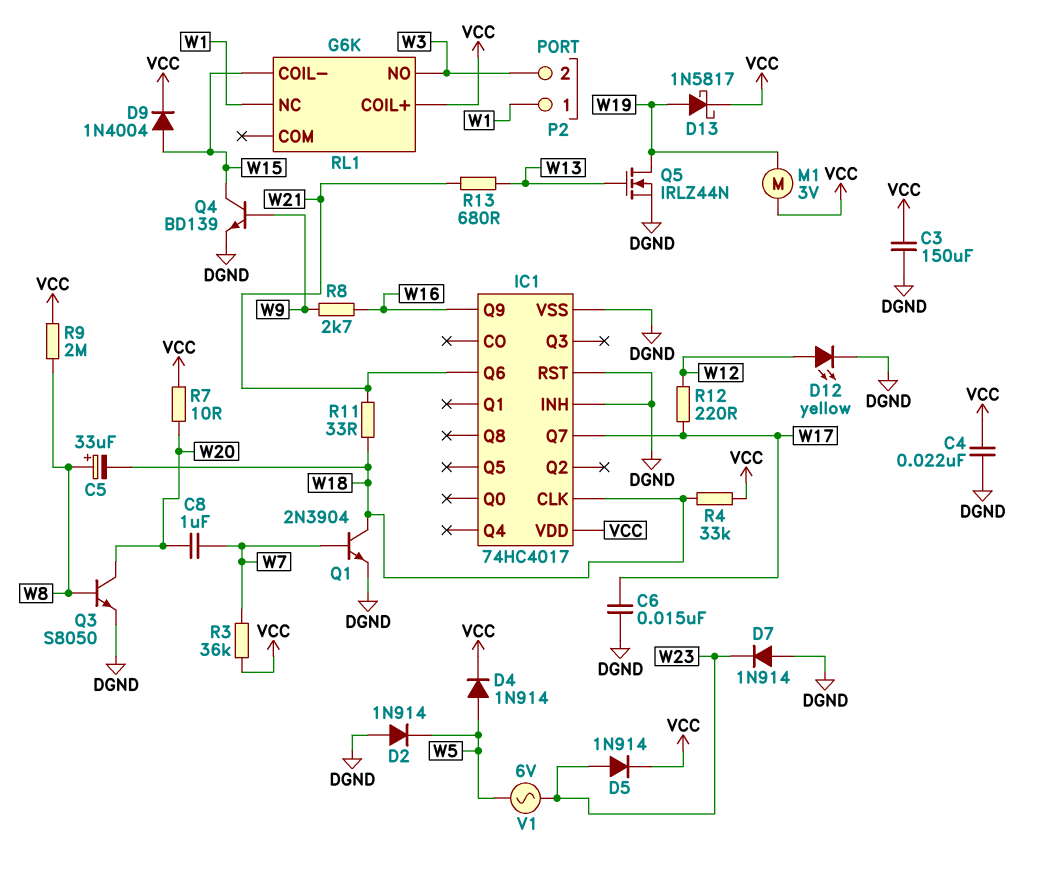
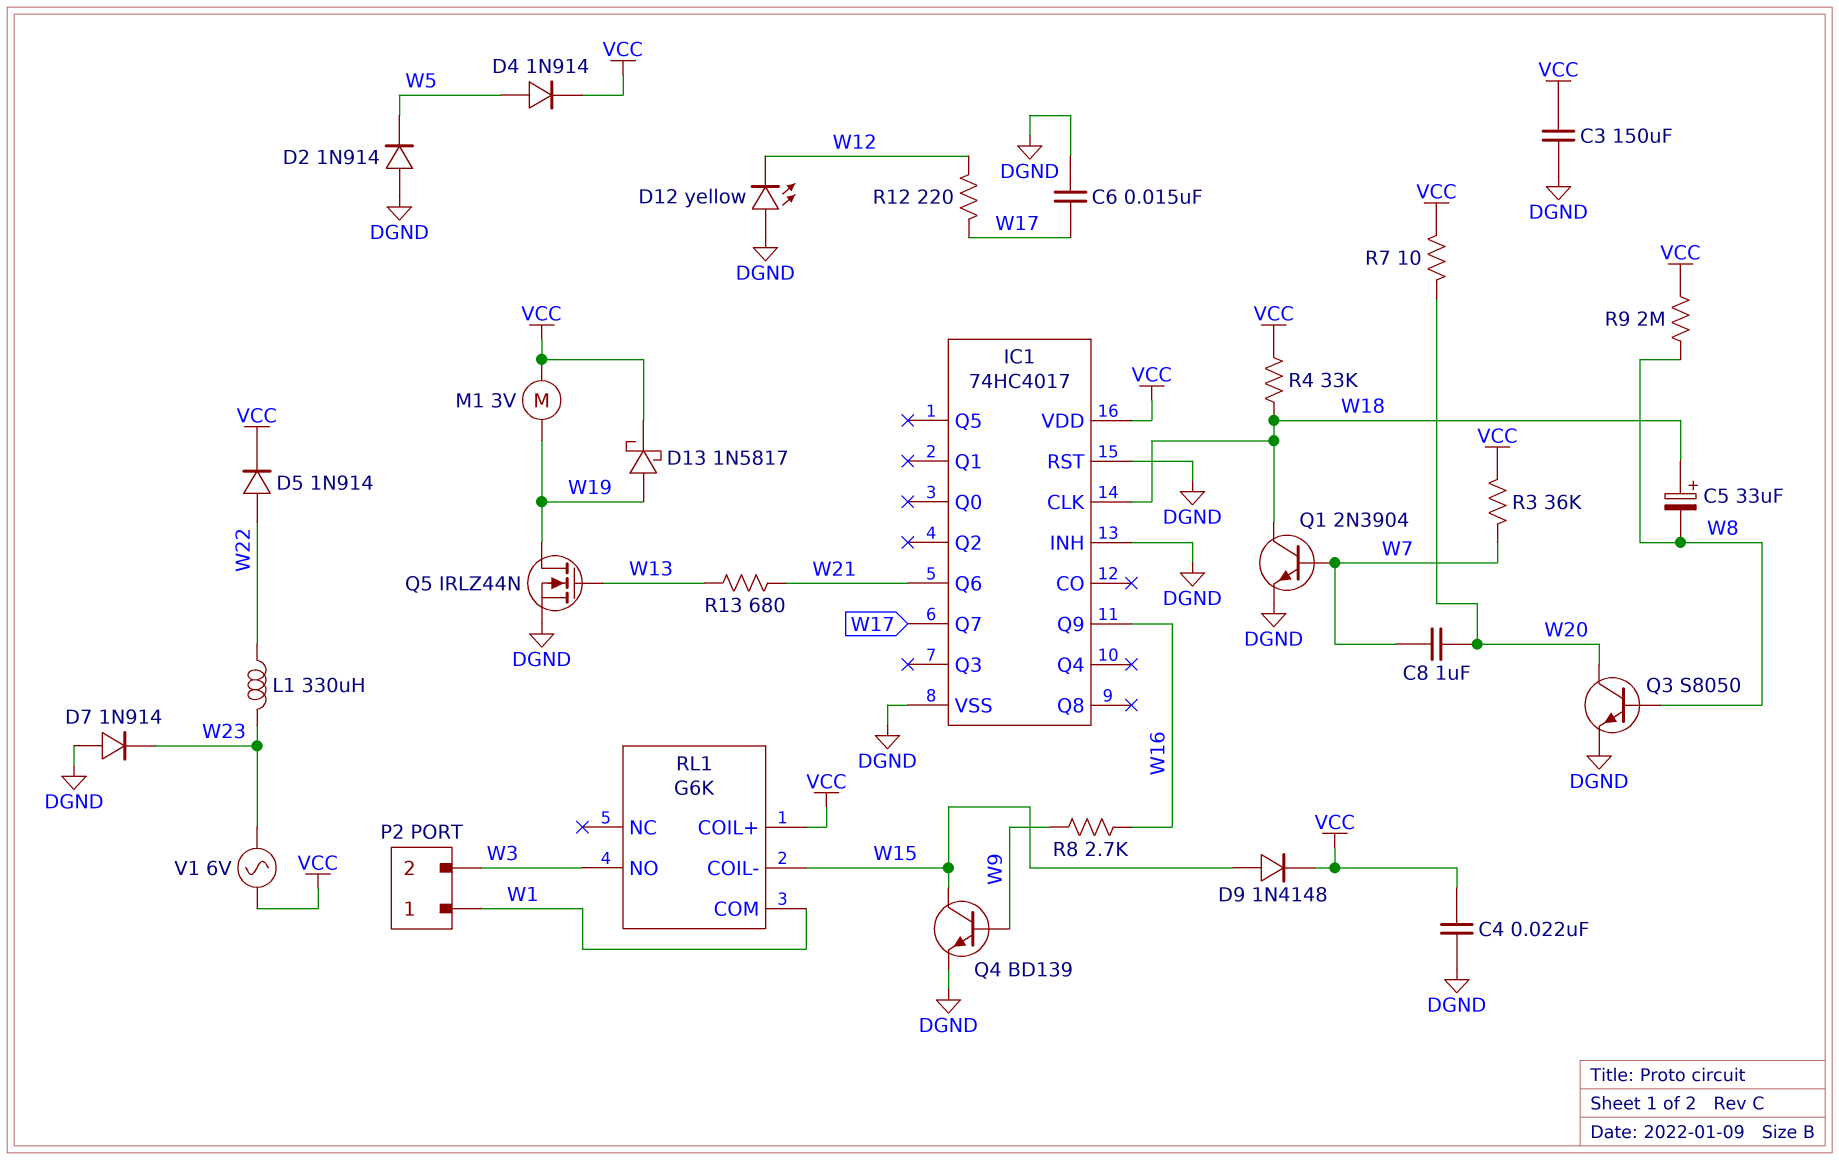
C5: 33uF (plus W8, minus W18) -> 33uF (plus W18, minus W8)
D5: diode 1N914 (A W23, K VCC) -> diode 1N914 (A W22, K VCC)
D9: diode 1N4004 (A W15, K VCC) -> diode 1N4148 (A W15, K VCC)
D12: LED yellow (A W12, K DGND) -> LED yellow (A DGND, K W12)
L1: none -> 330uH (W22, W23)
R11: 33 (W18, W21) -> none
RL1 pin COM: none -> W1
RL1 pin NC: W1 -> none
V1: AC 6V (W5, W23) -> AC 6V (VCC, W23)

